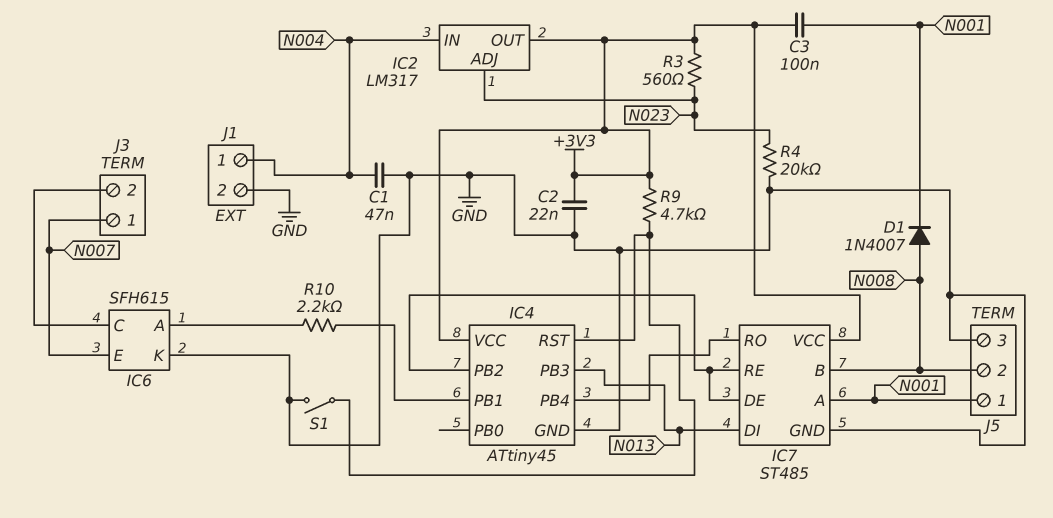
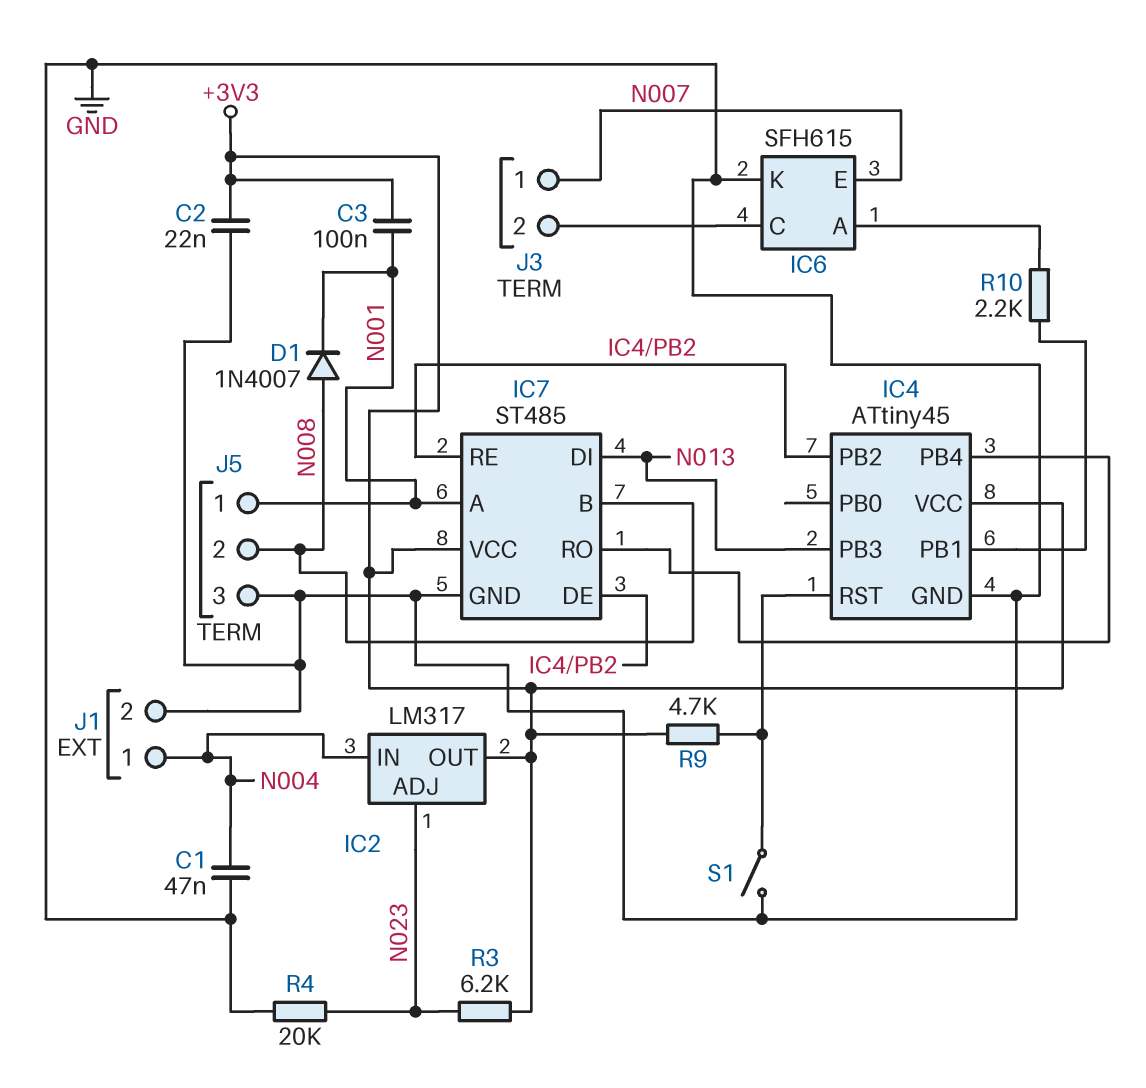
R3: 560 (+3V3, N023) -> 6.2k (+3V3, N023)

